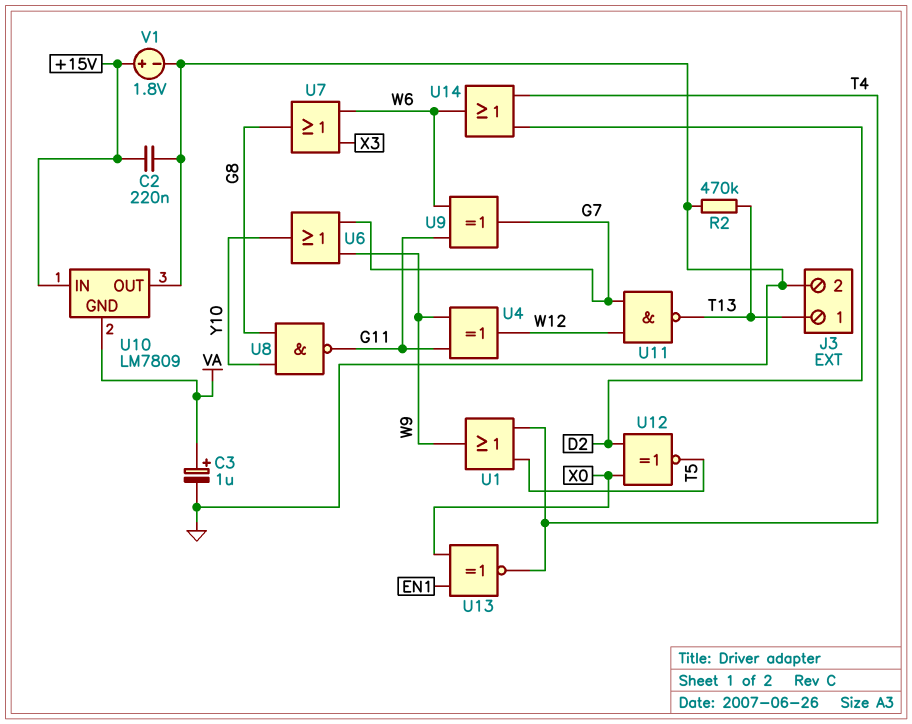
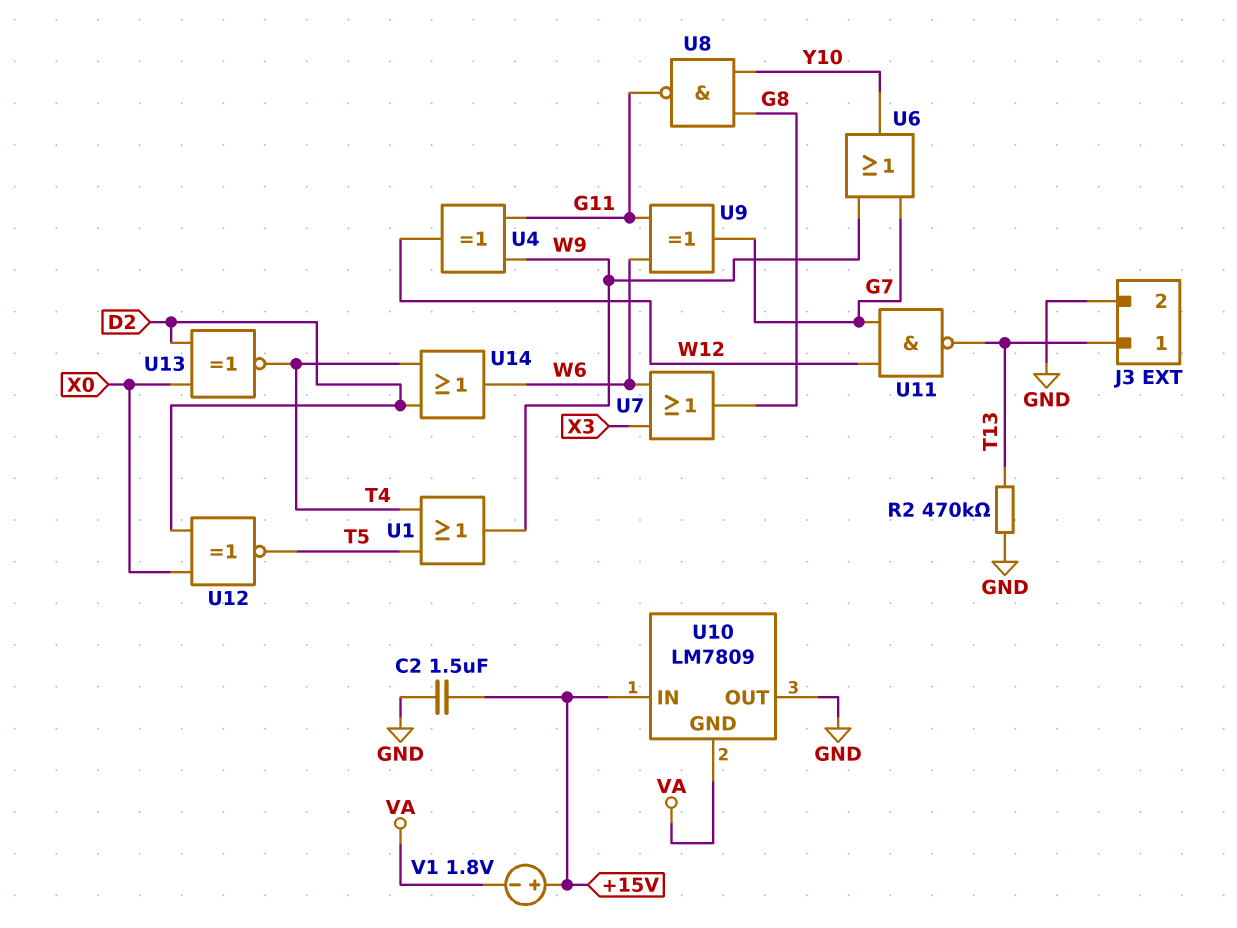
C2: 220nF (+15V, GND) -> 1.5uF (+15V, GND)
C3: 1uF (plus VA, minus GND) -> none
U13: XNOR (in EN1, in X0, out T4) -> XNOR (in D2, in X0, out T4)
V1: 1.8V (plus +15V, minus GND) -> 1.8V (plus +15V, minus VA)

